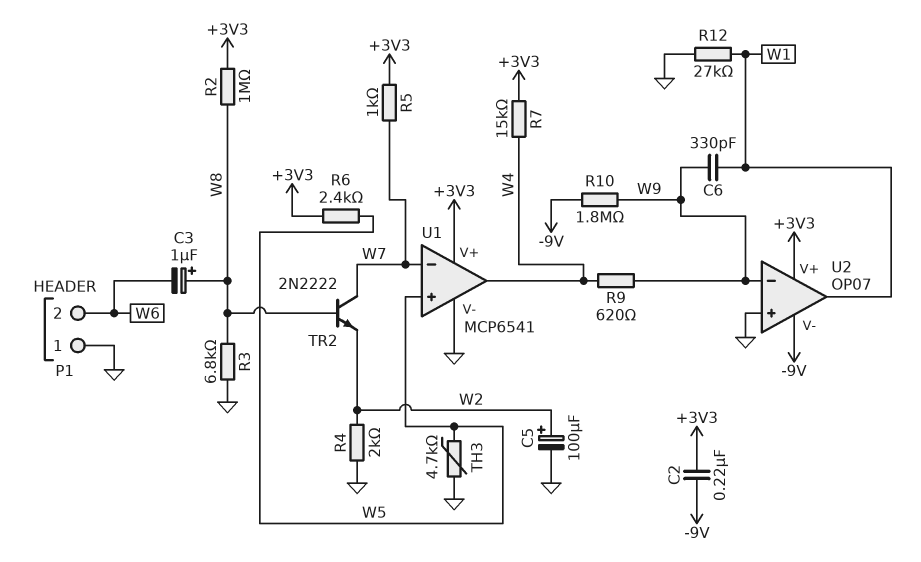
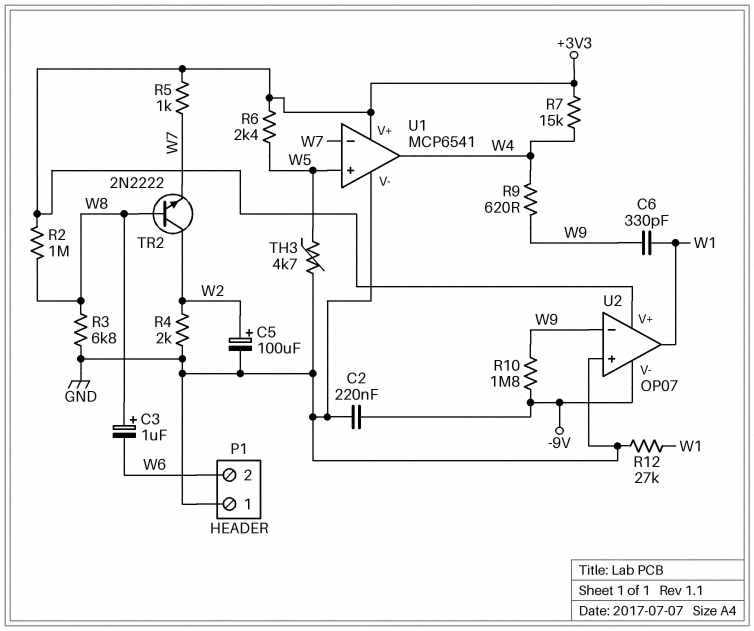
C2: 220nF (+3V3, -9V) -> 220nF (-9V, GND)
TR2: NPN 2N2222 (B W8, C W7, E W2) -> NPN 2N2222 (B W8, C W2, E W7)

